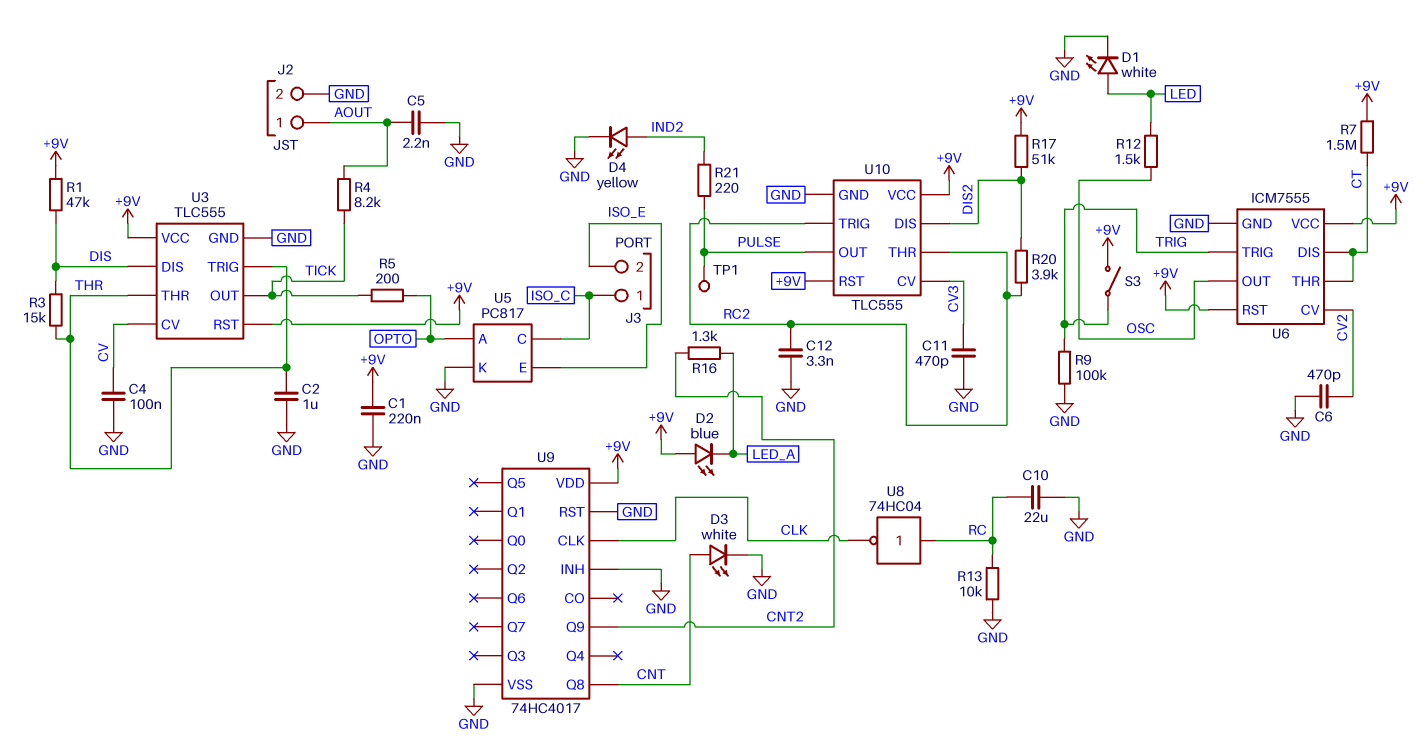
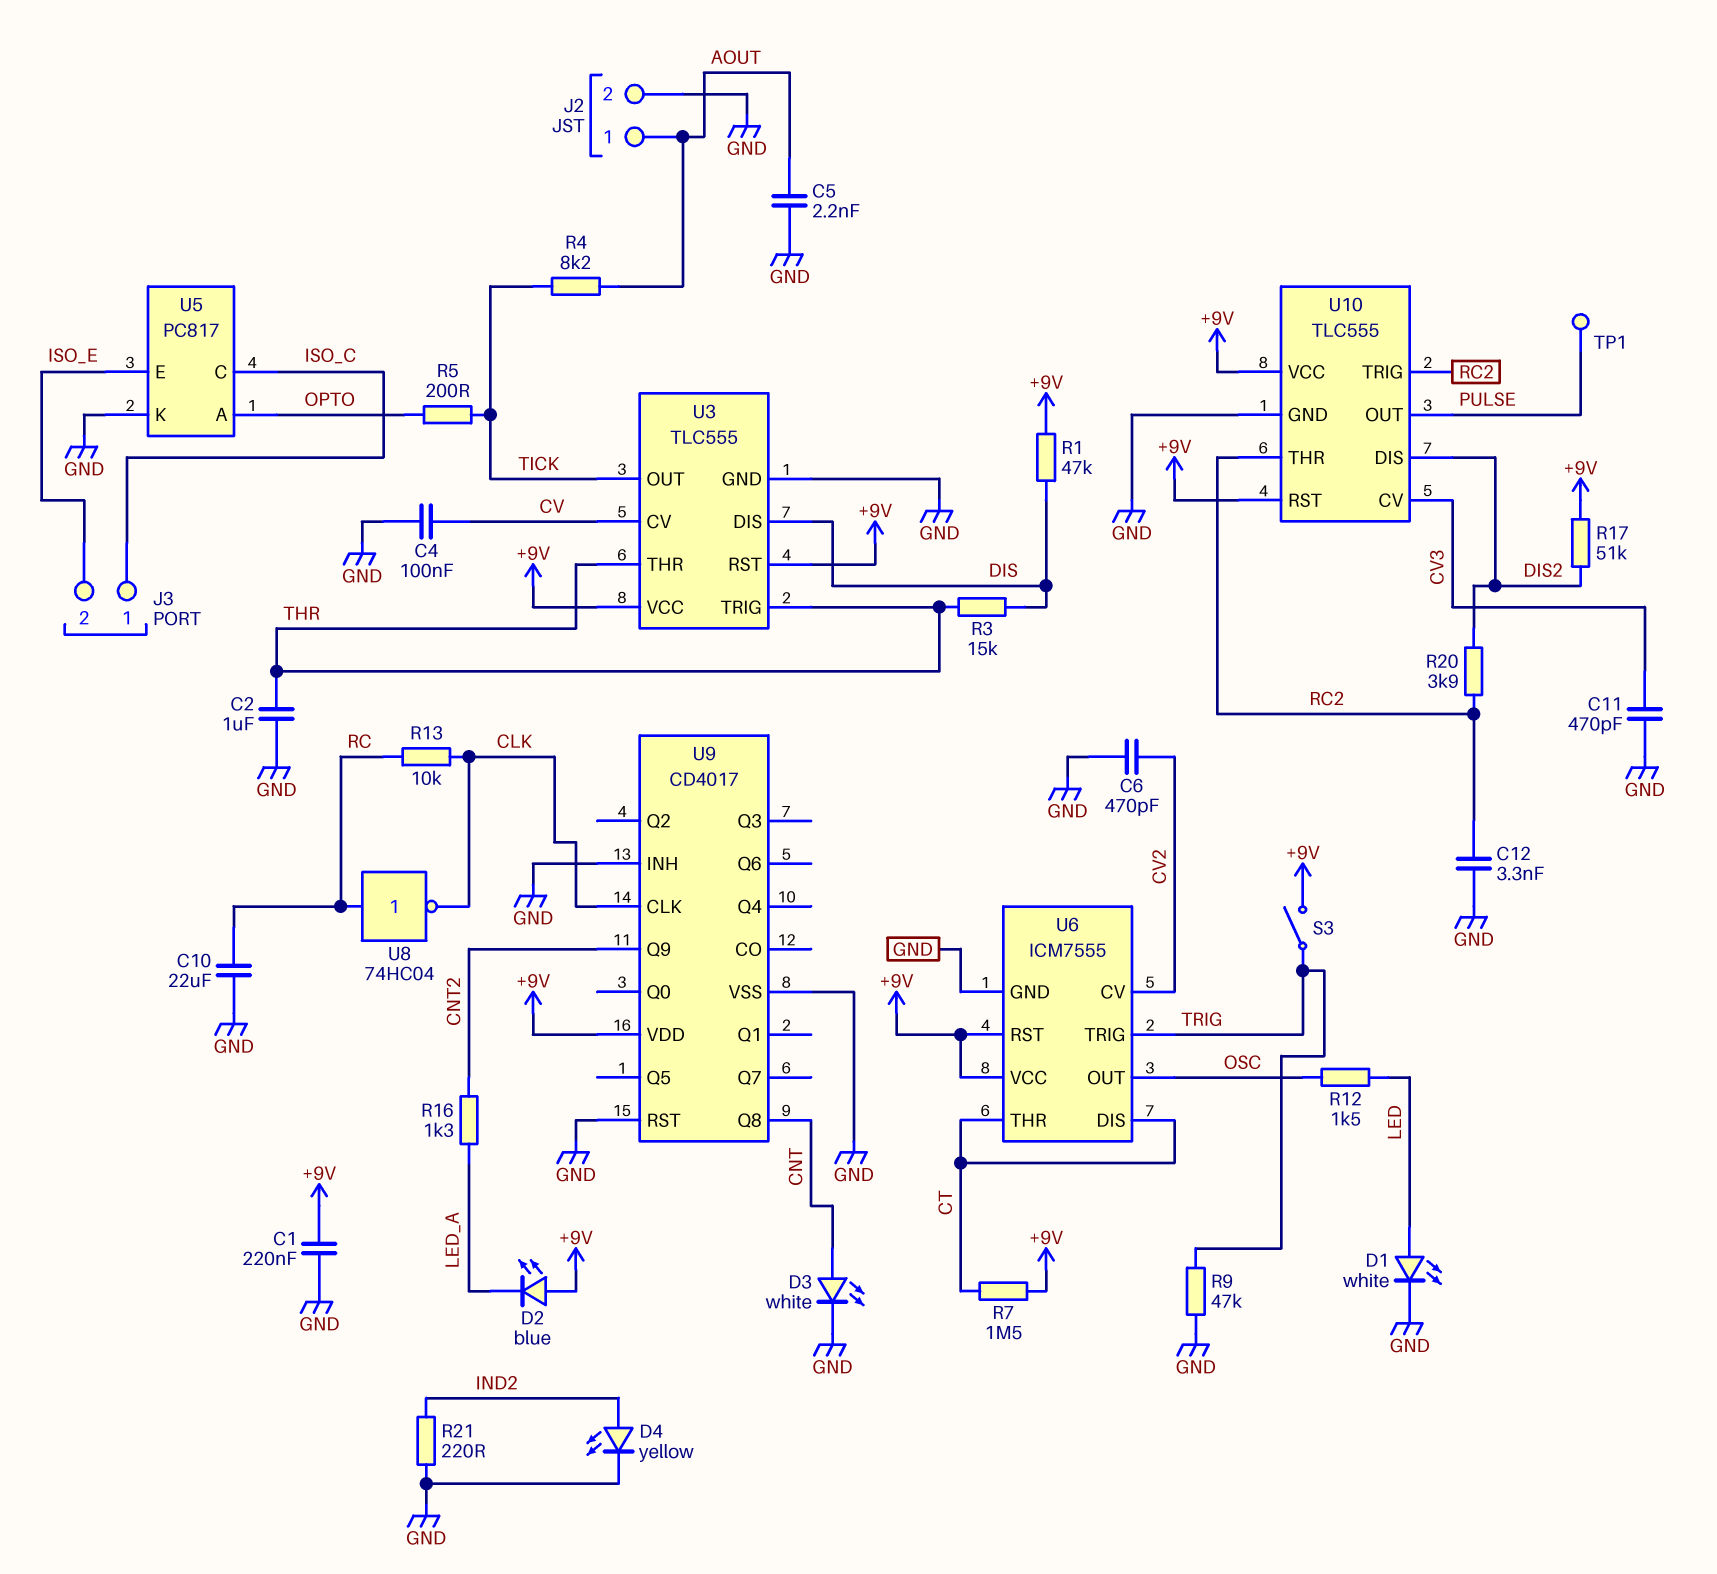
R9: 100k (GND, TRIG) -> 47k (GND, TRIG)
R13: 10k (GND, RC) -> 10k (CLK, RC)
R21: 220 (IND2, PULSE) -> 220 (GND, IND2)
U9: 74HC4017 -> CD4017

